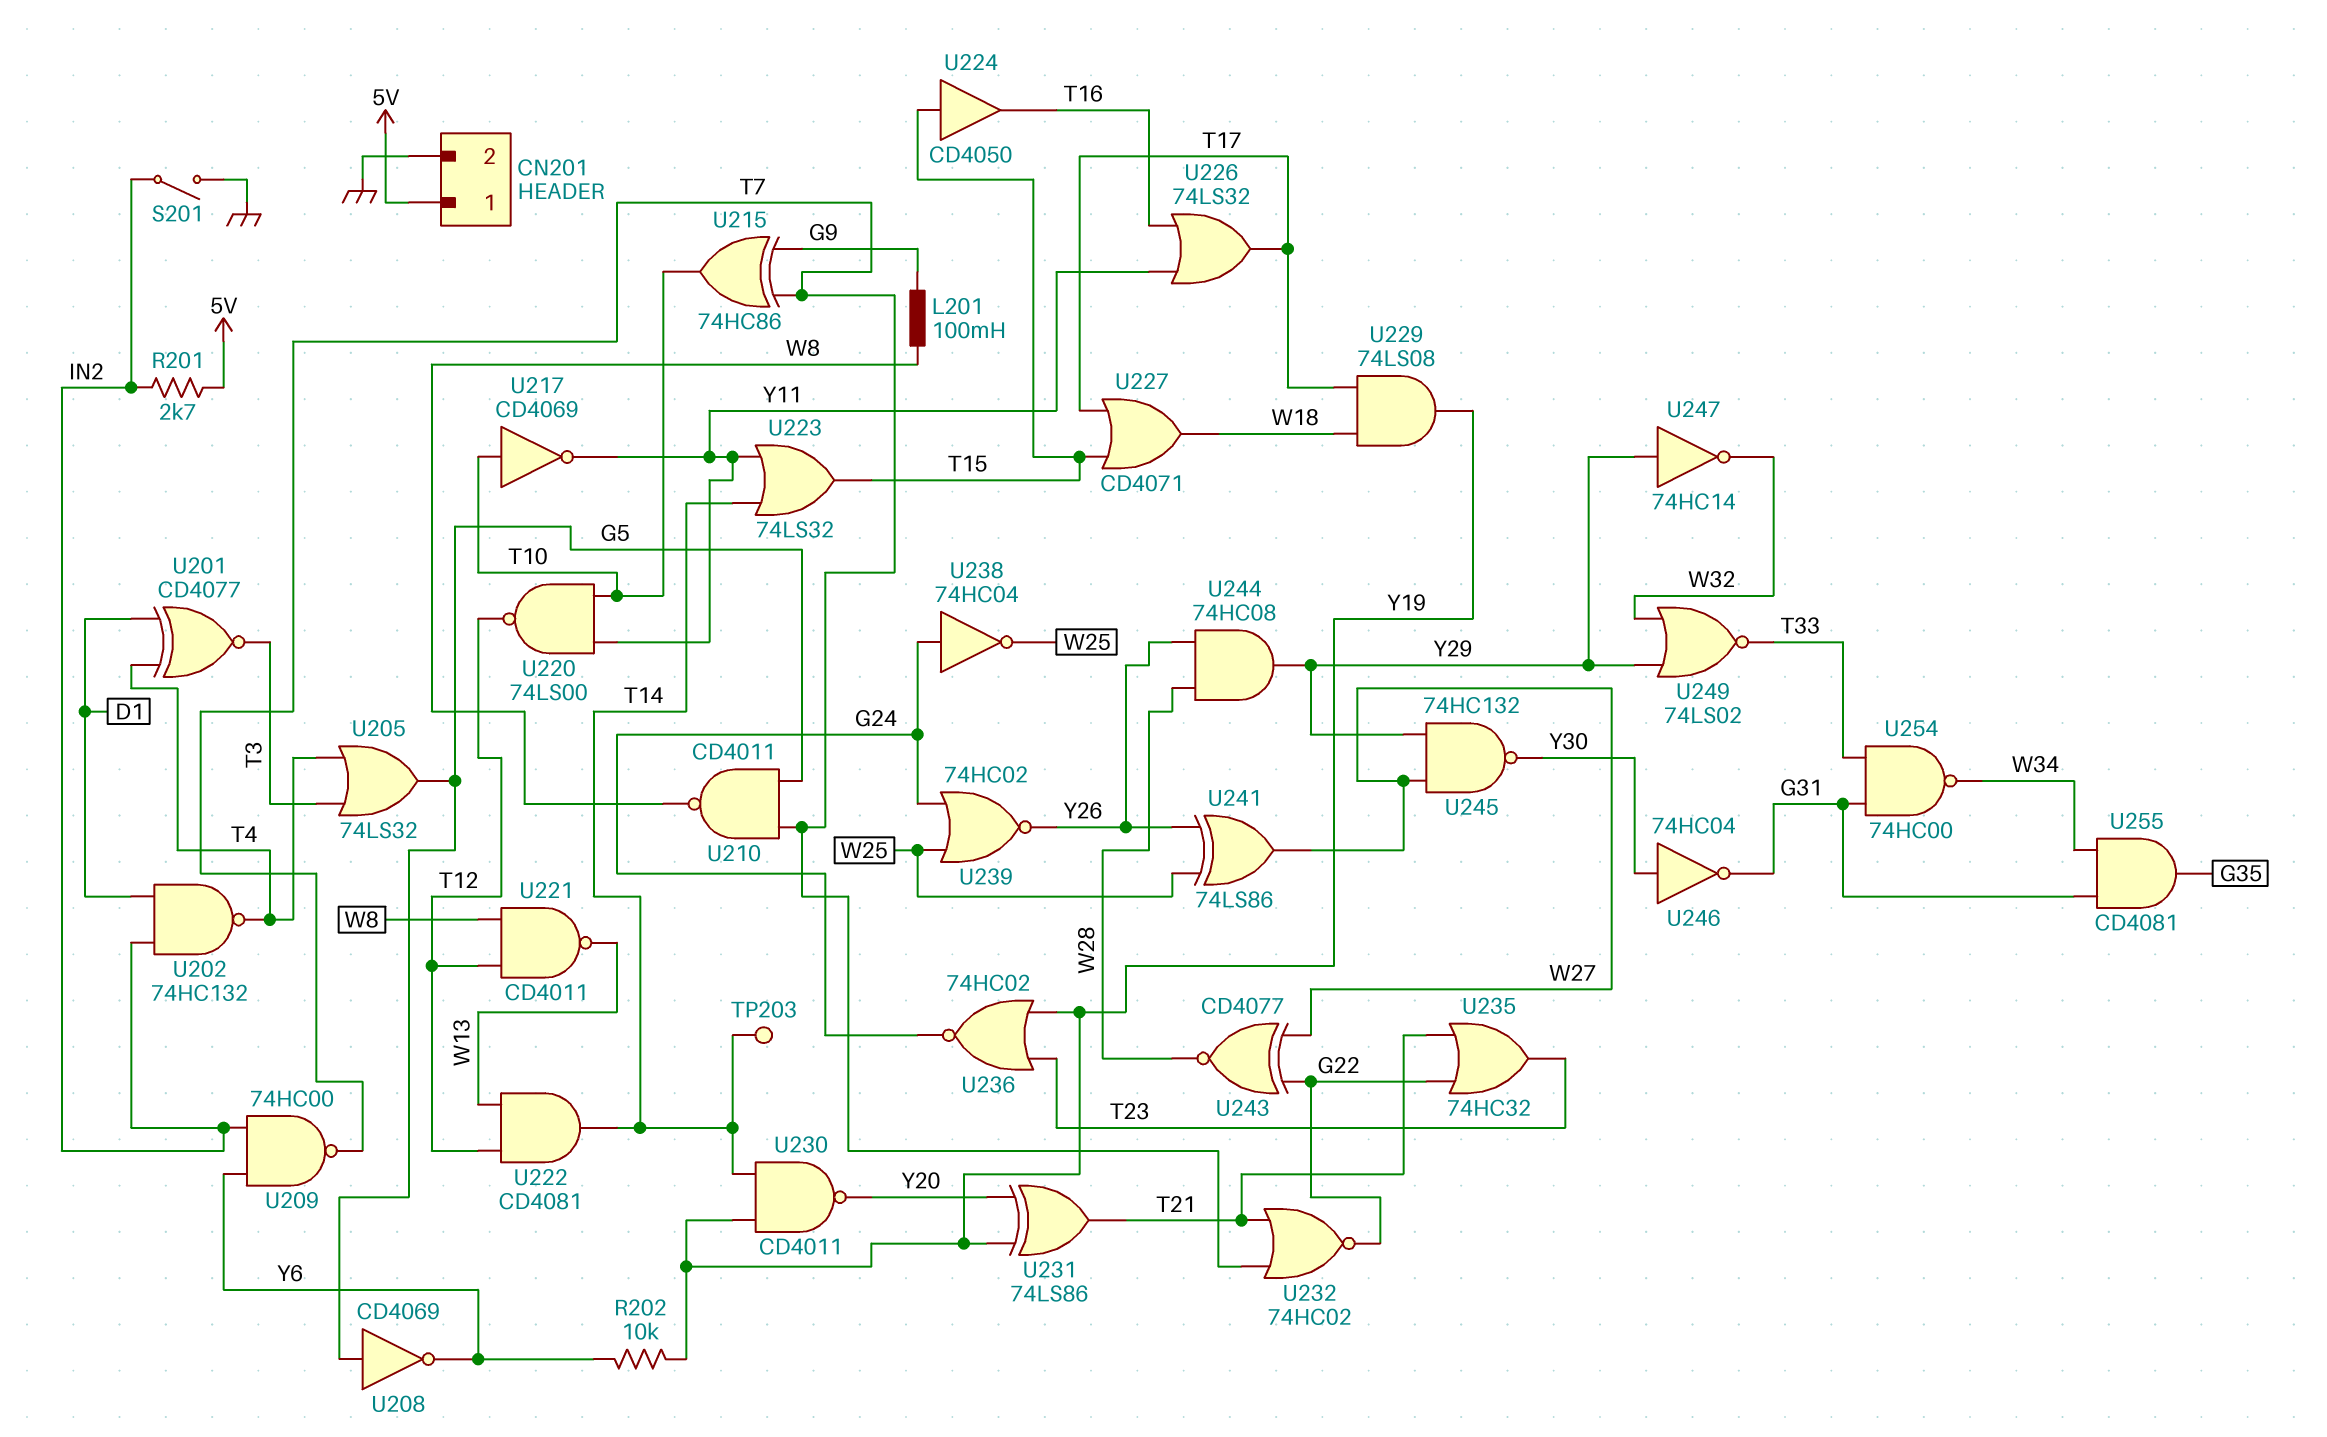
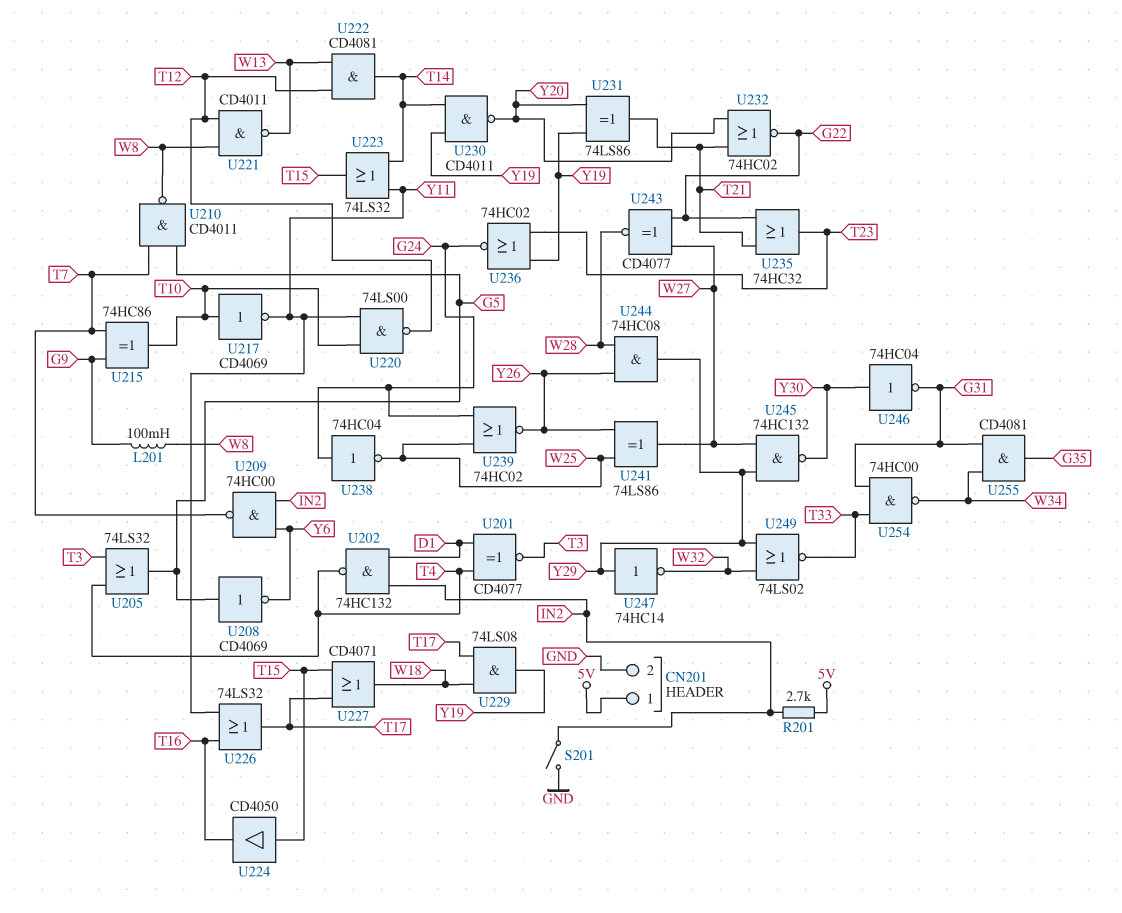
R202: 10k (Y6, Y19) -> none
TP203: test point (T14) -> none
U232: NOR 74HC02 (in T7, in T21, out G22) -> NOR 74HC02 (in T21, in Y20, out G22)

